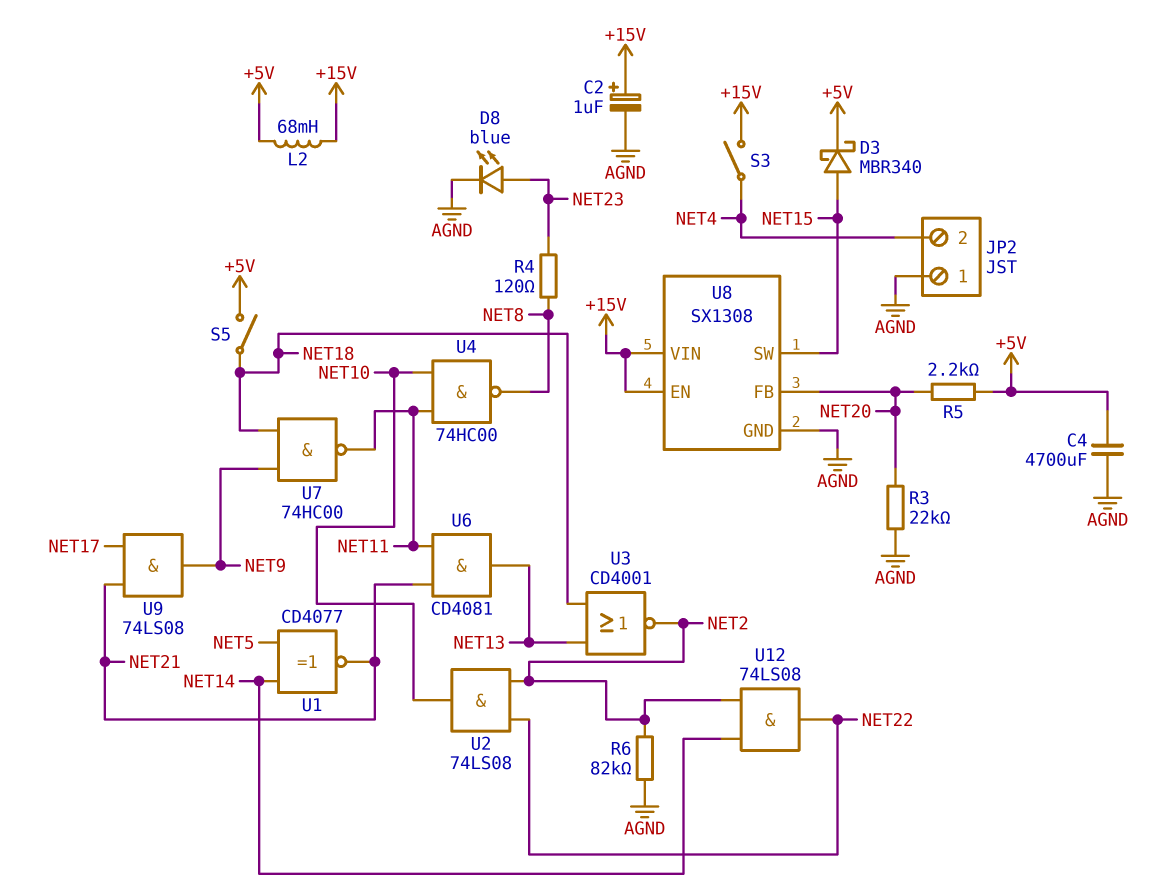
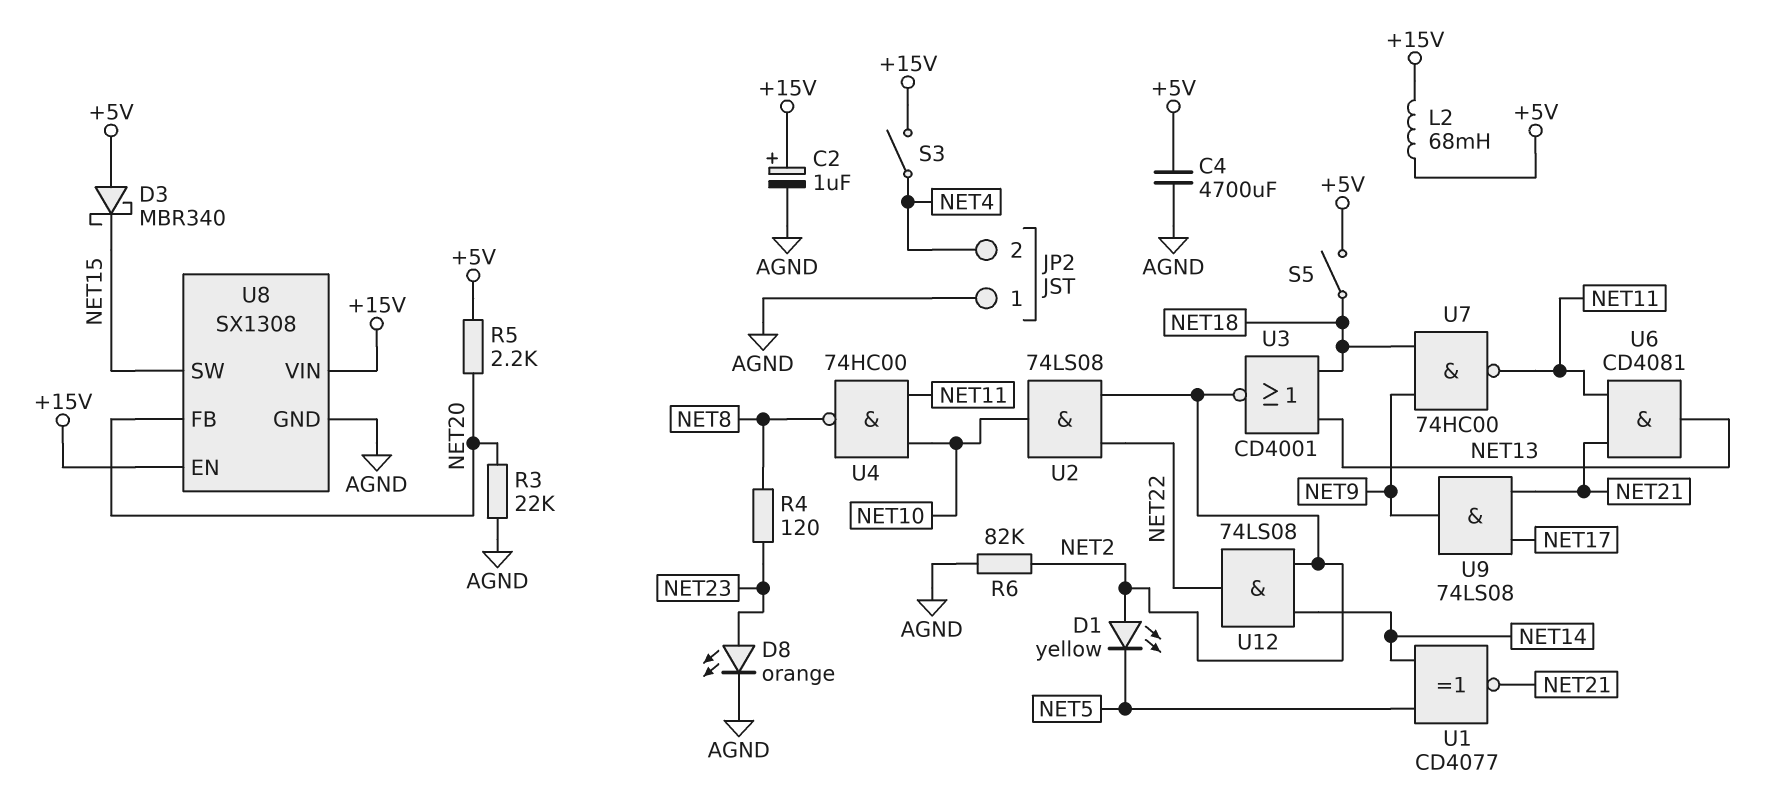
D1: none -> LED yellow (A NET2, K NET5)
D3: schottky MBR340 (A NET15, K +5V) -> schottky MBR340 (A +5V, K NET15)
D8: LED blue (A NET23, K AGND) -> LED orange (A NET23, K AGND)

